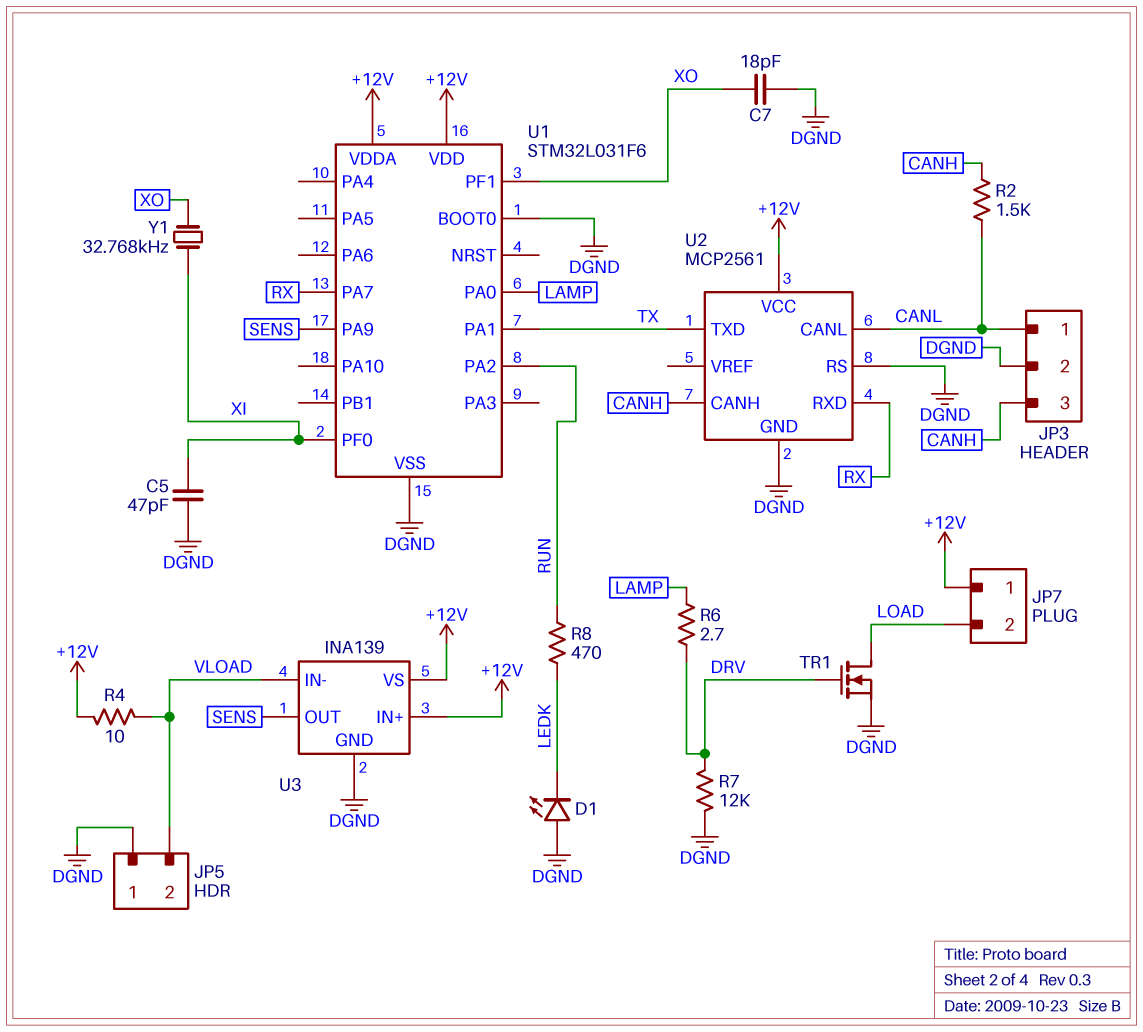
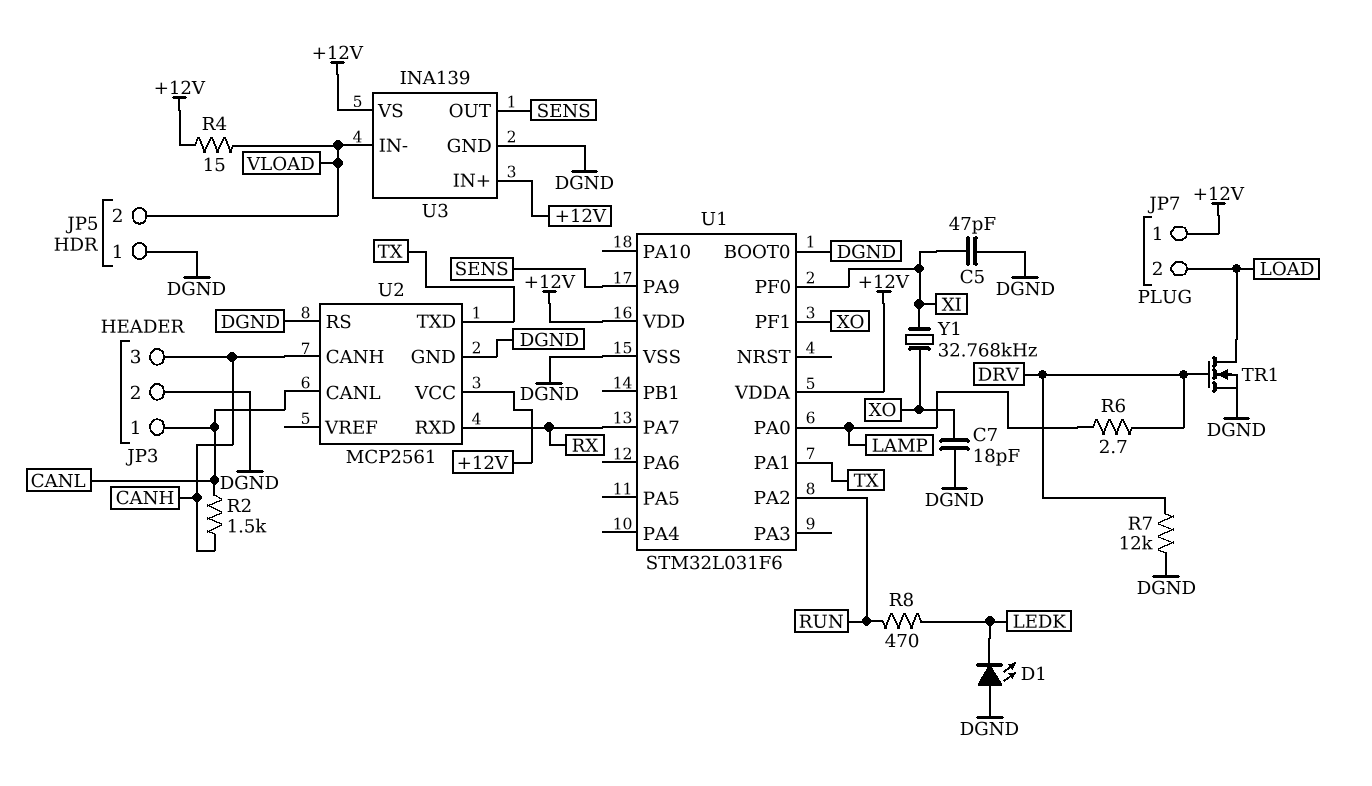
R4: 10 (+12V, VLOAD) -> 15 (+12V, VLOAD)

